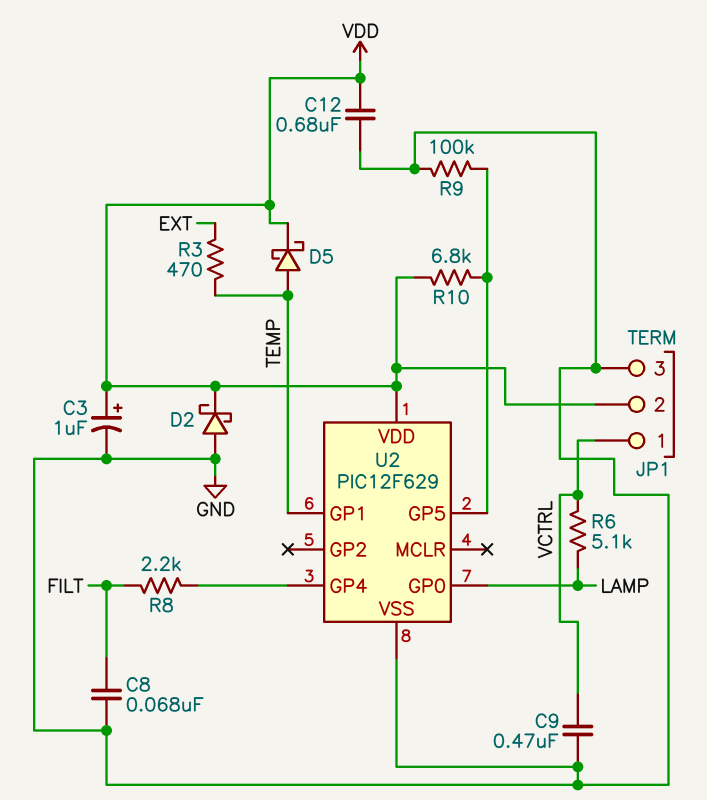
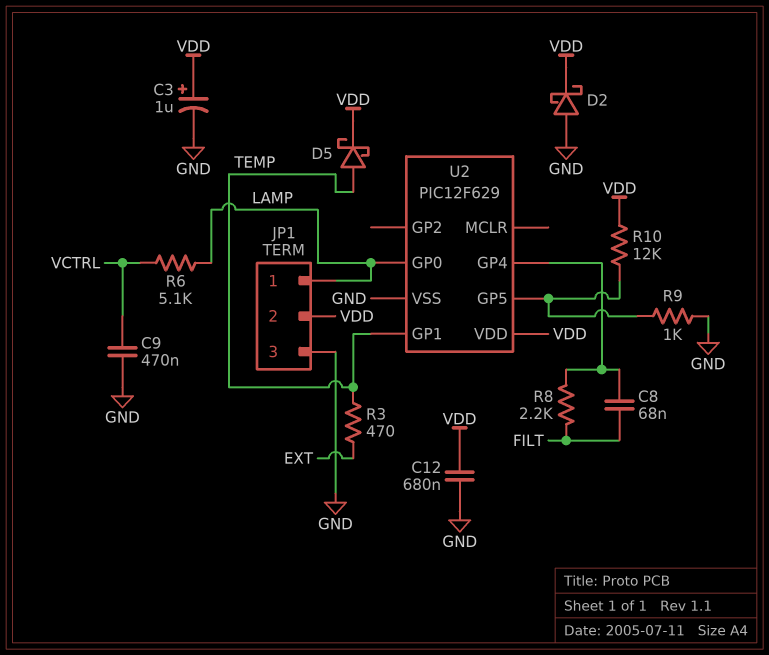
C8: 68nF (FILT, GND) -> 68nF (FILT, U2/GP4)
JP1 pin 1: VCTRL -> LAMP
R9: 100k (GND, U2/GP5) -> 1k (GND, U2/GP5)
R10: 6.8k (U2/GP5, VDD) -> 12k (U2/GP5, VDD)

